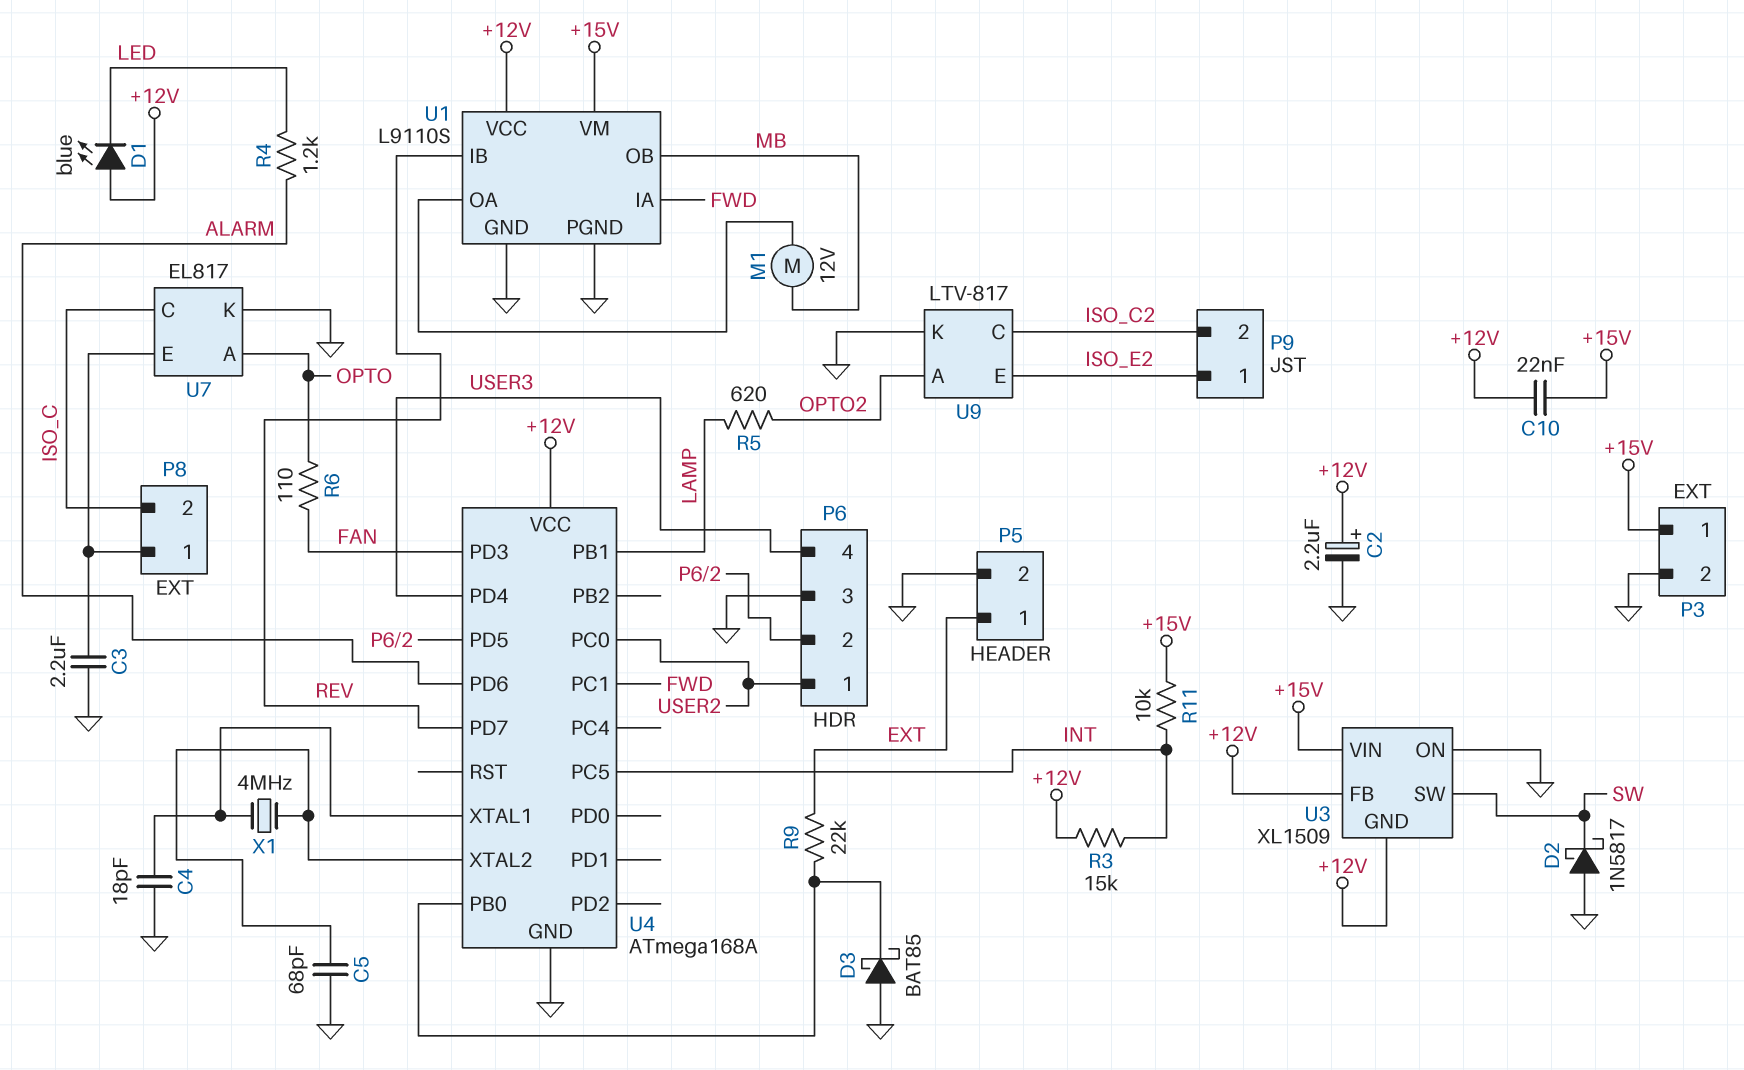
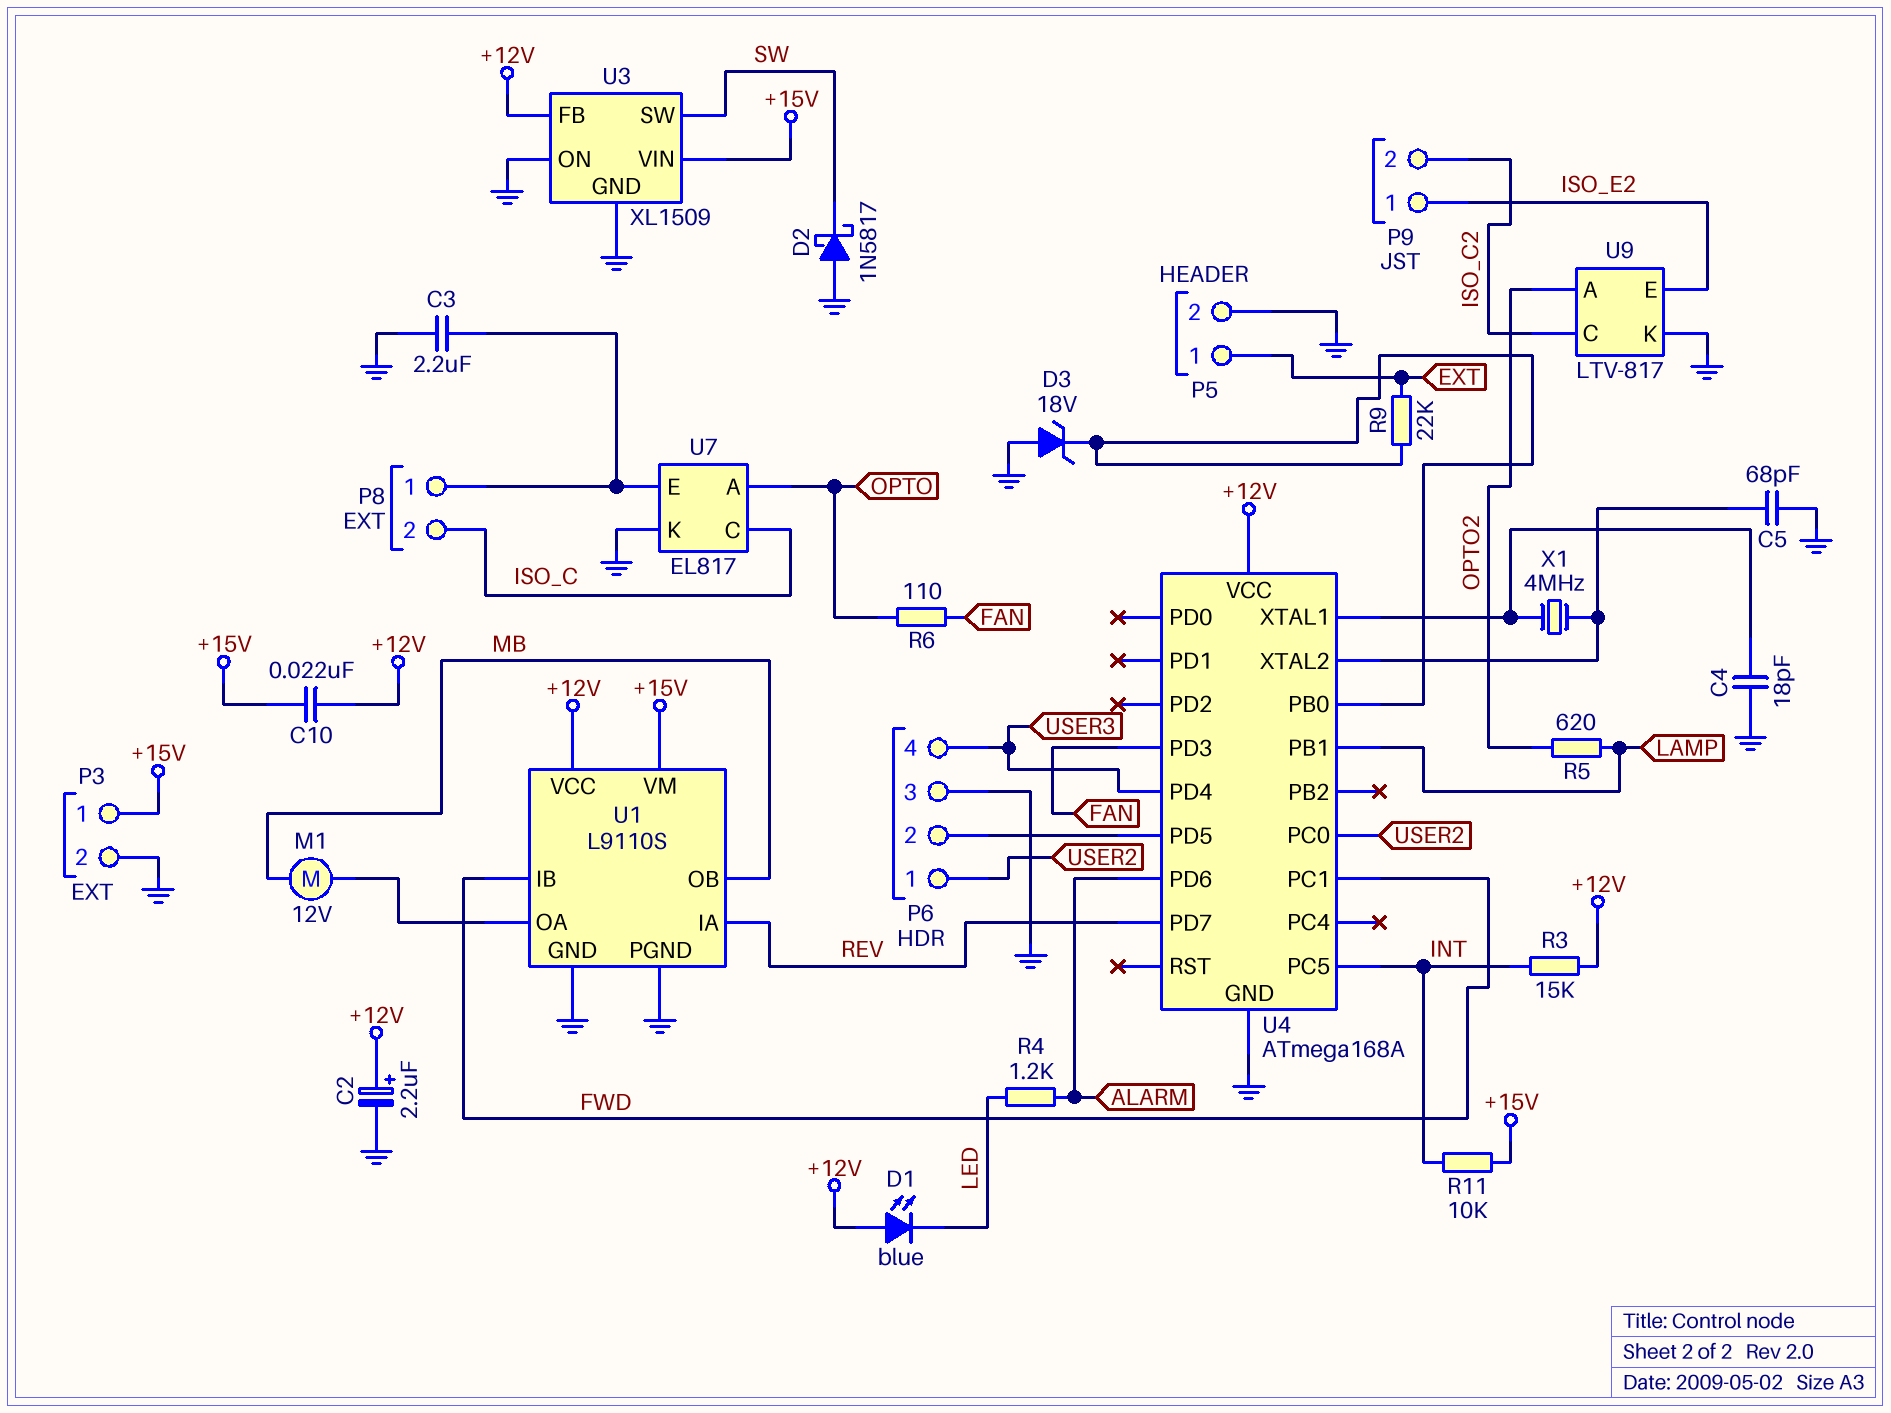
D3: schottky BAT85 (A GND, K U4/PB0) -> zener 18V (A GND, K U4/PB0)
U1 pin IA: FWD -> REV
U1 pin IB: REV -> FWD
U3 pin GND: +12V -> GND

